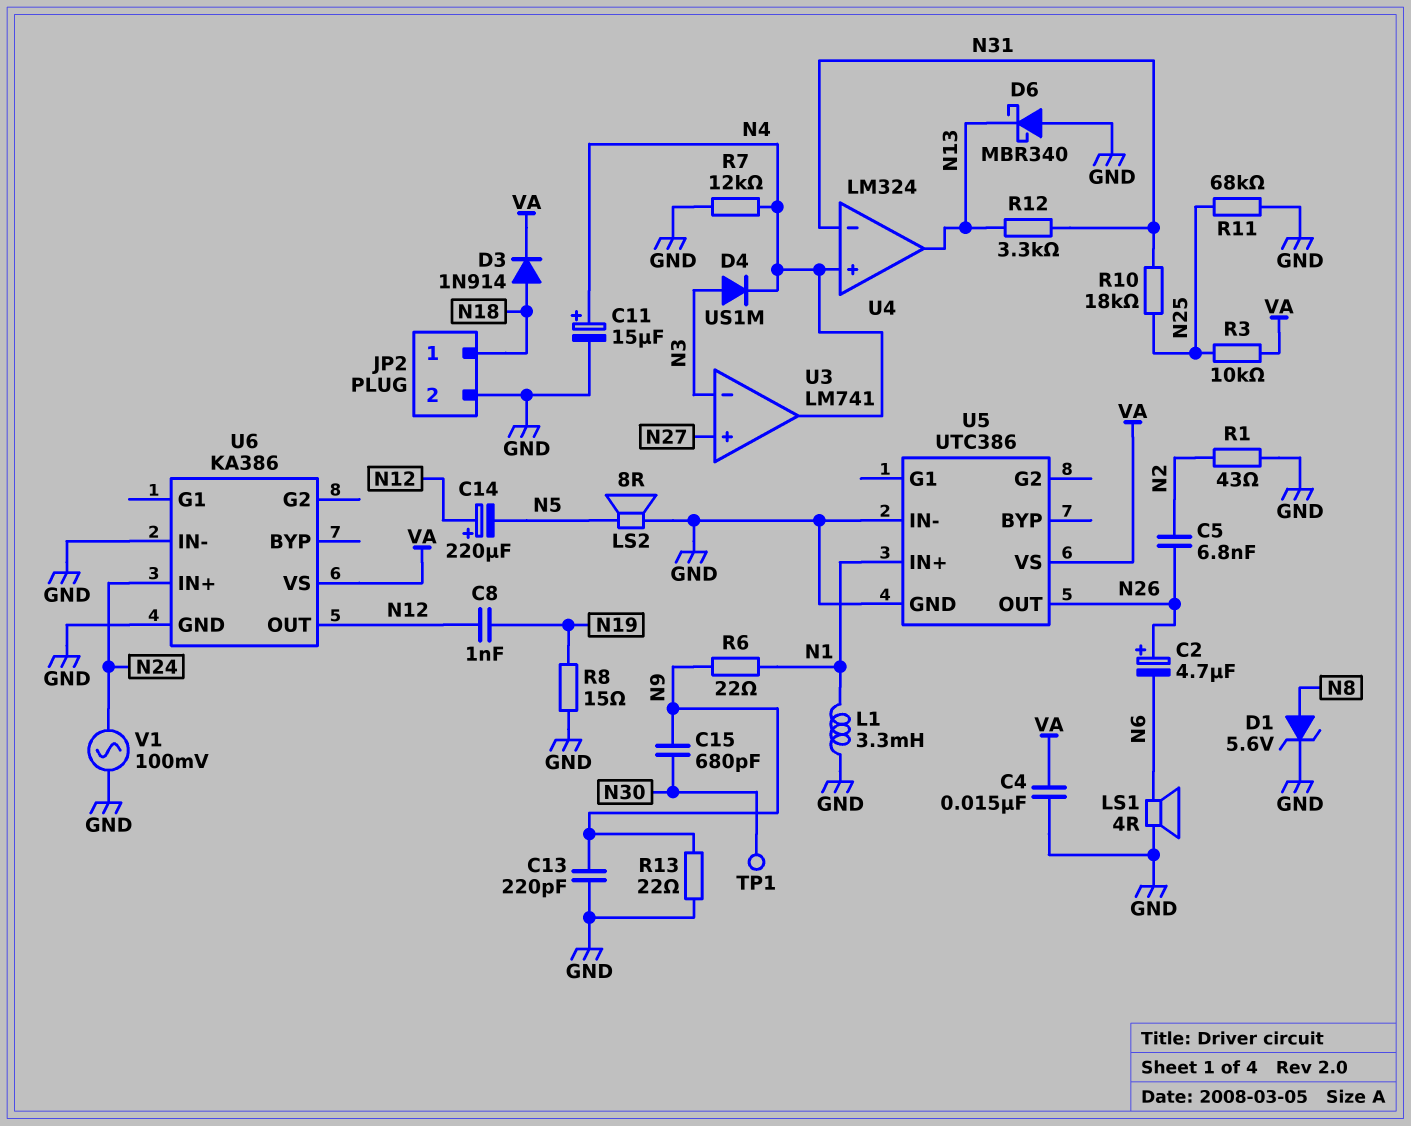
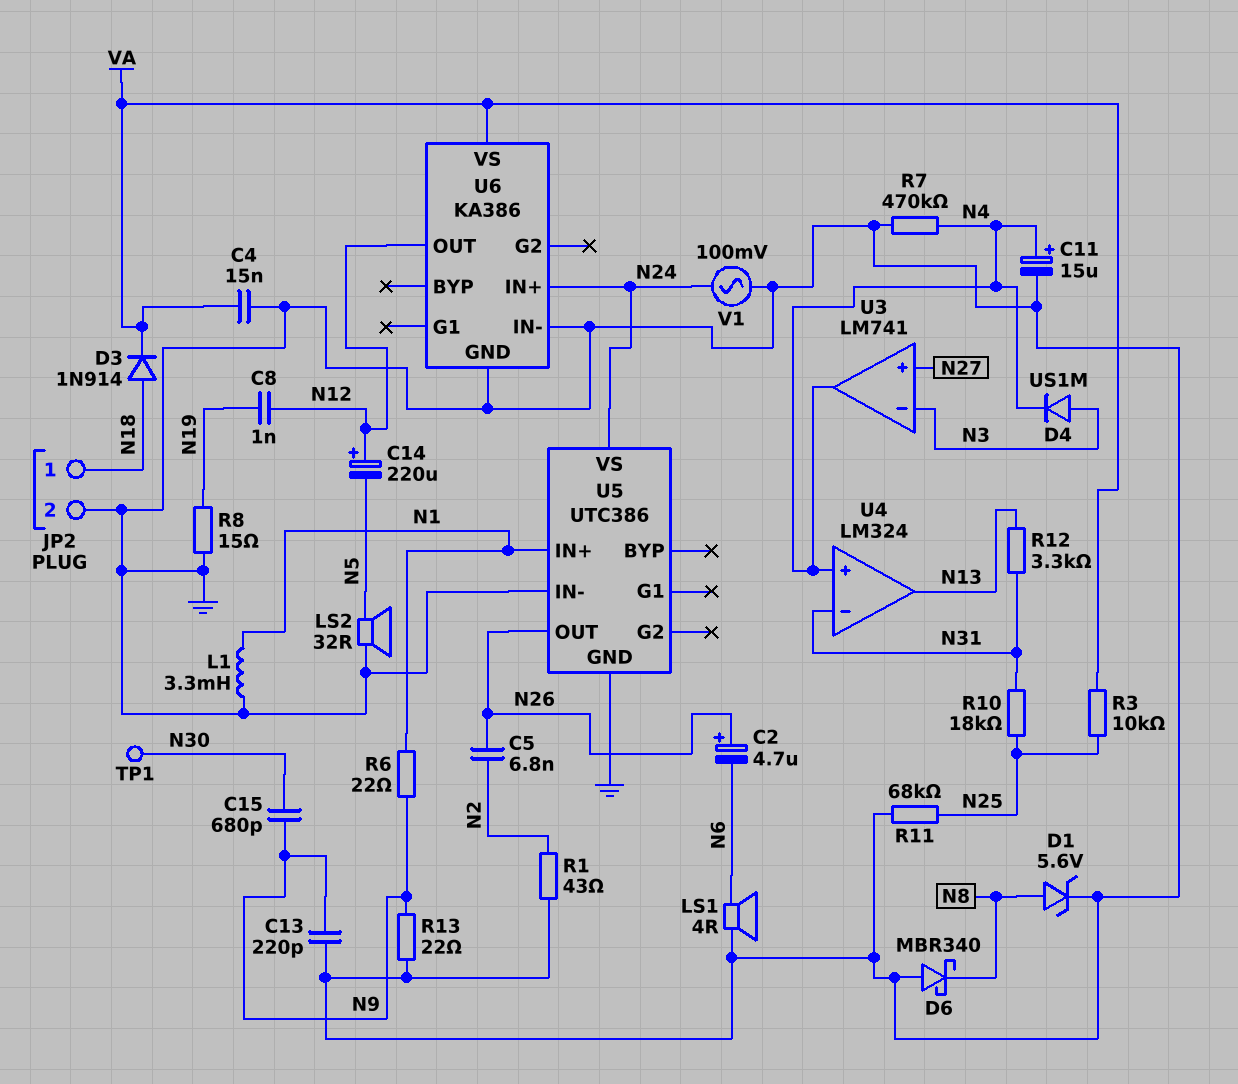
D6: schottky MBR340 (A GND, K N13) -> schottky MBR340 (A GND, K N8)
LS2: speaker 8R (GND, N5) -> speaker 32R (GND, N5)
R7: 12k (GND, N4) -> 470k (GND, N4)
U5 pin VS: VA -> N24

